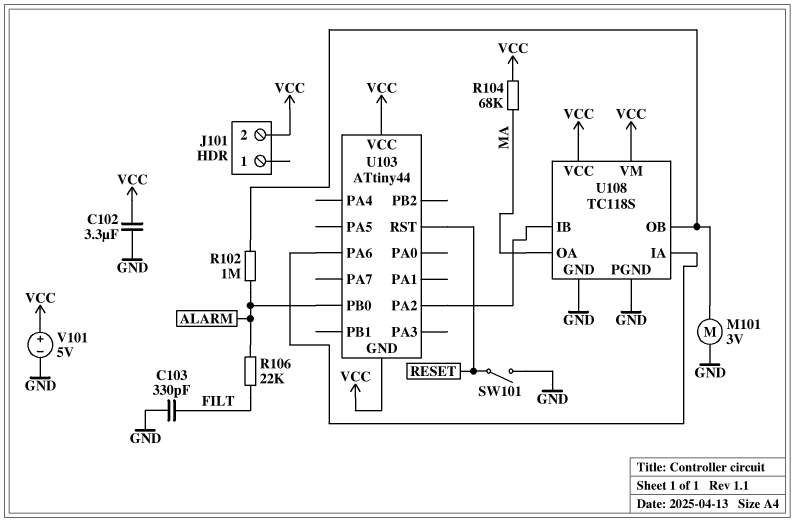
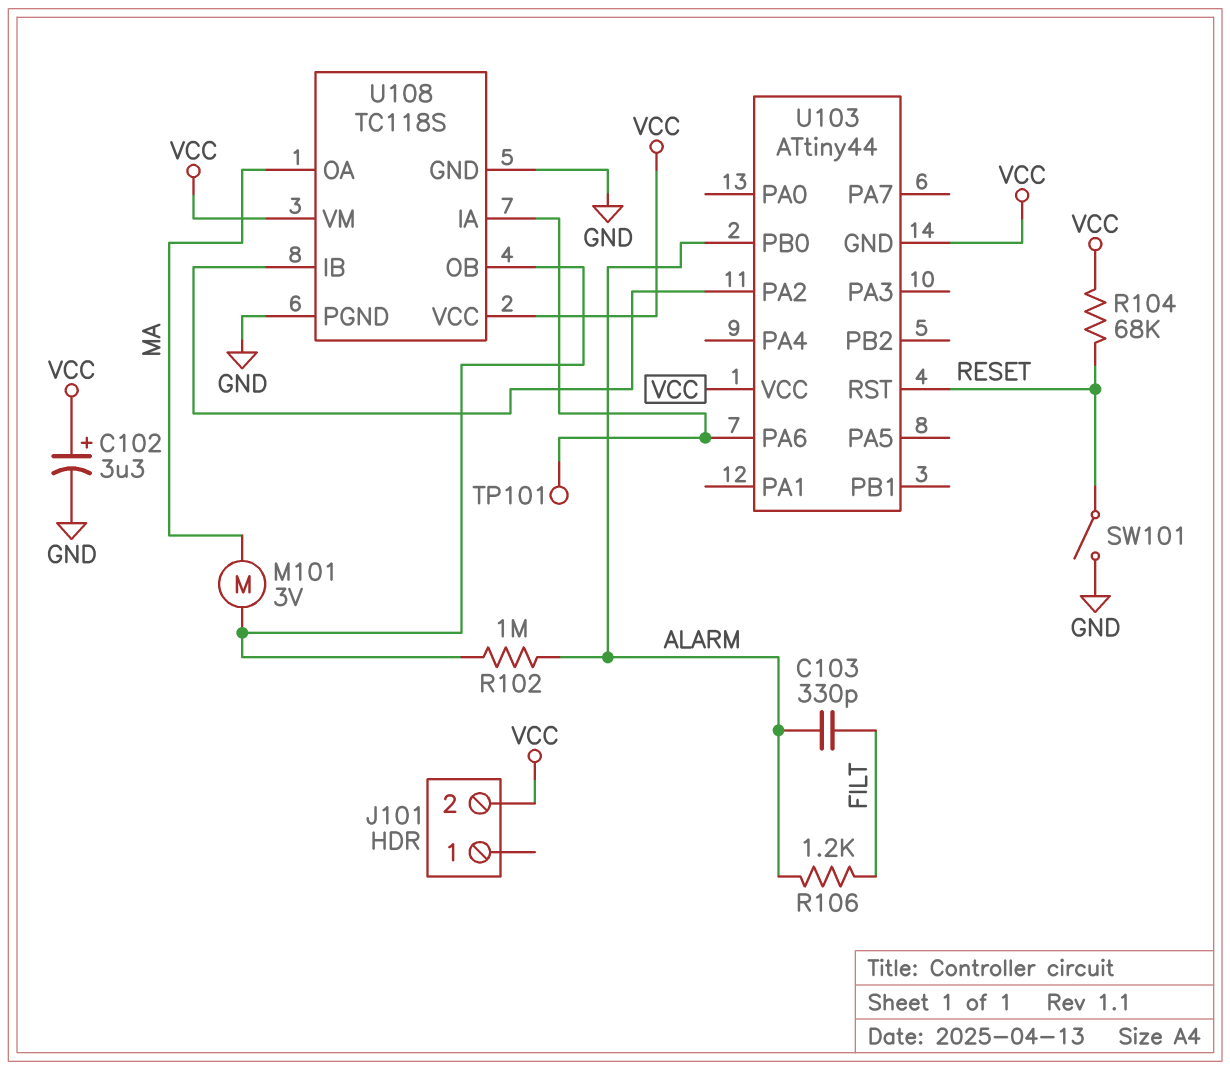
C102: 3.3uF (GND, VCC) -> 3.3uF (plus VCC, minus GND)
C103: 330pF (FILT, GND) -> 330pF (ALARM, FILT)
M101: motor 3V (GND, U108/OB) -> motor 3V (MA, U108/OB)
R104: 68k (MA, VCC) -> 68k (RESET, VCC)
R106: 22k (ALARM, FILT) -> 1.2k (ALARM, FILT)
TP101: none -> test point (U103/PA6)
V101: 5V (plus VCC, minus GND) -> none

